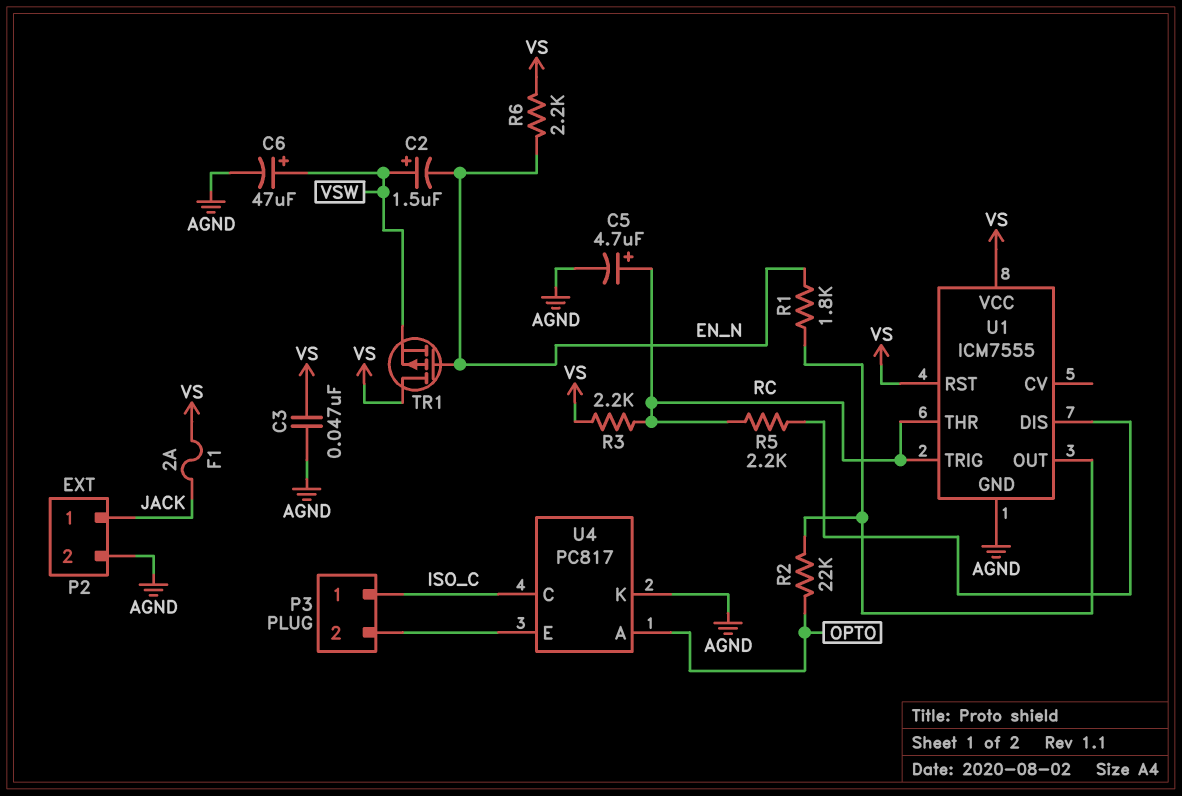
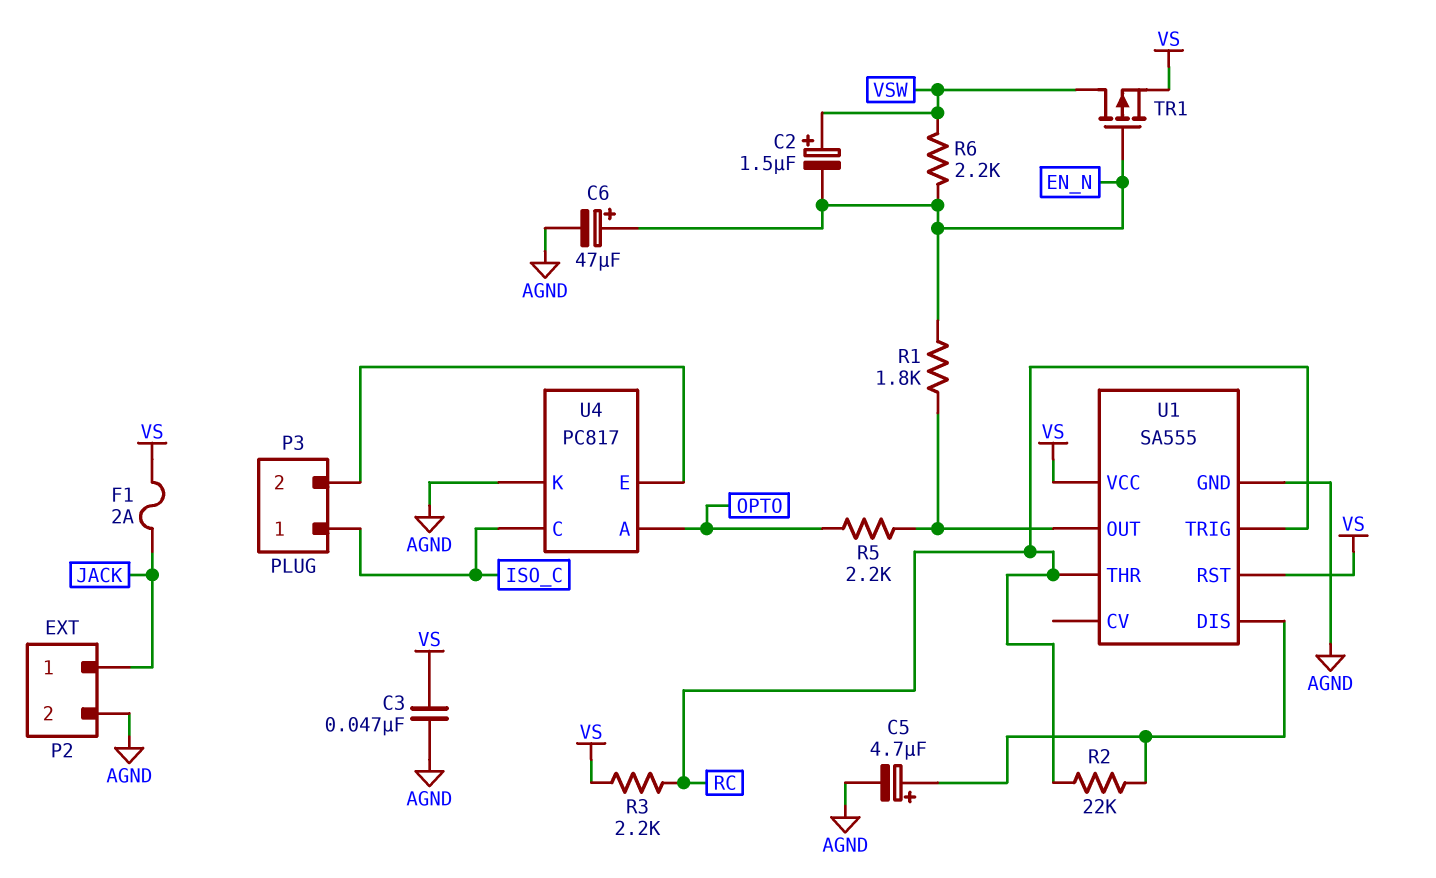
C5: 4.7uF (plus RC, minus AGND) -> 4.7uF (plus U1/DIS, minus AGND)
C6: 47uF (plus VSW, minus AGND) -> 47uF (plus EN_N, minus AGND)
R2: 22k (OPTO, U1/OUT) -> 22k (RC, U1/DIS)
R5: 2.2k (RC, U1/DIS) -> 2.2k (OPTO, U1/OUT)
R6: 2.2k (EN_N, VS) -> 2.2k (EN_N, VSW)
TR1: PMOS (G EN_N, D VS, S VSW) -> PMOS (G EN_N, D VSW, S VS)
U1: ICM7555 -> SA555

